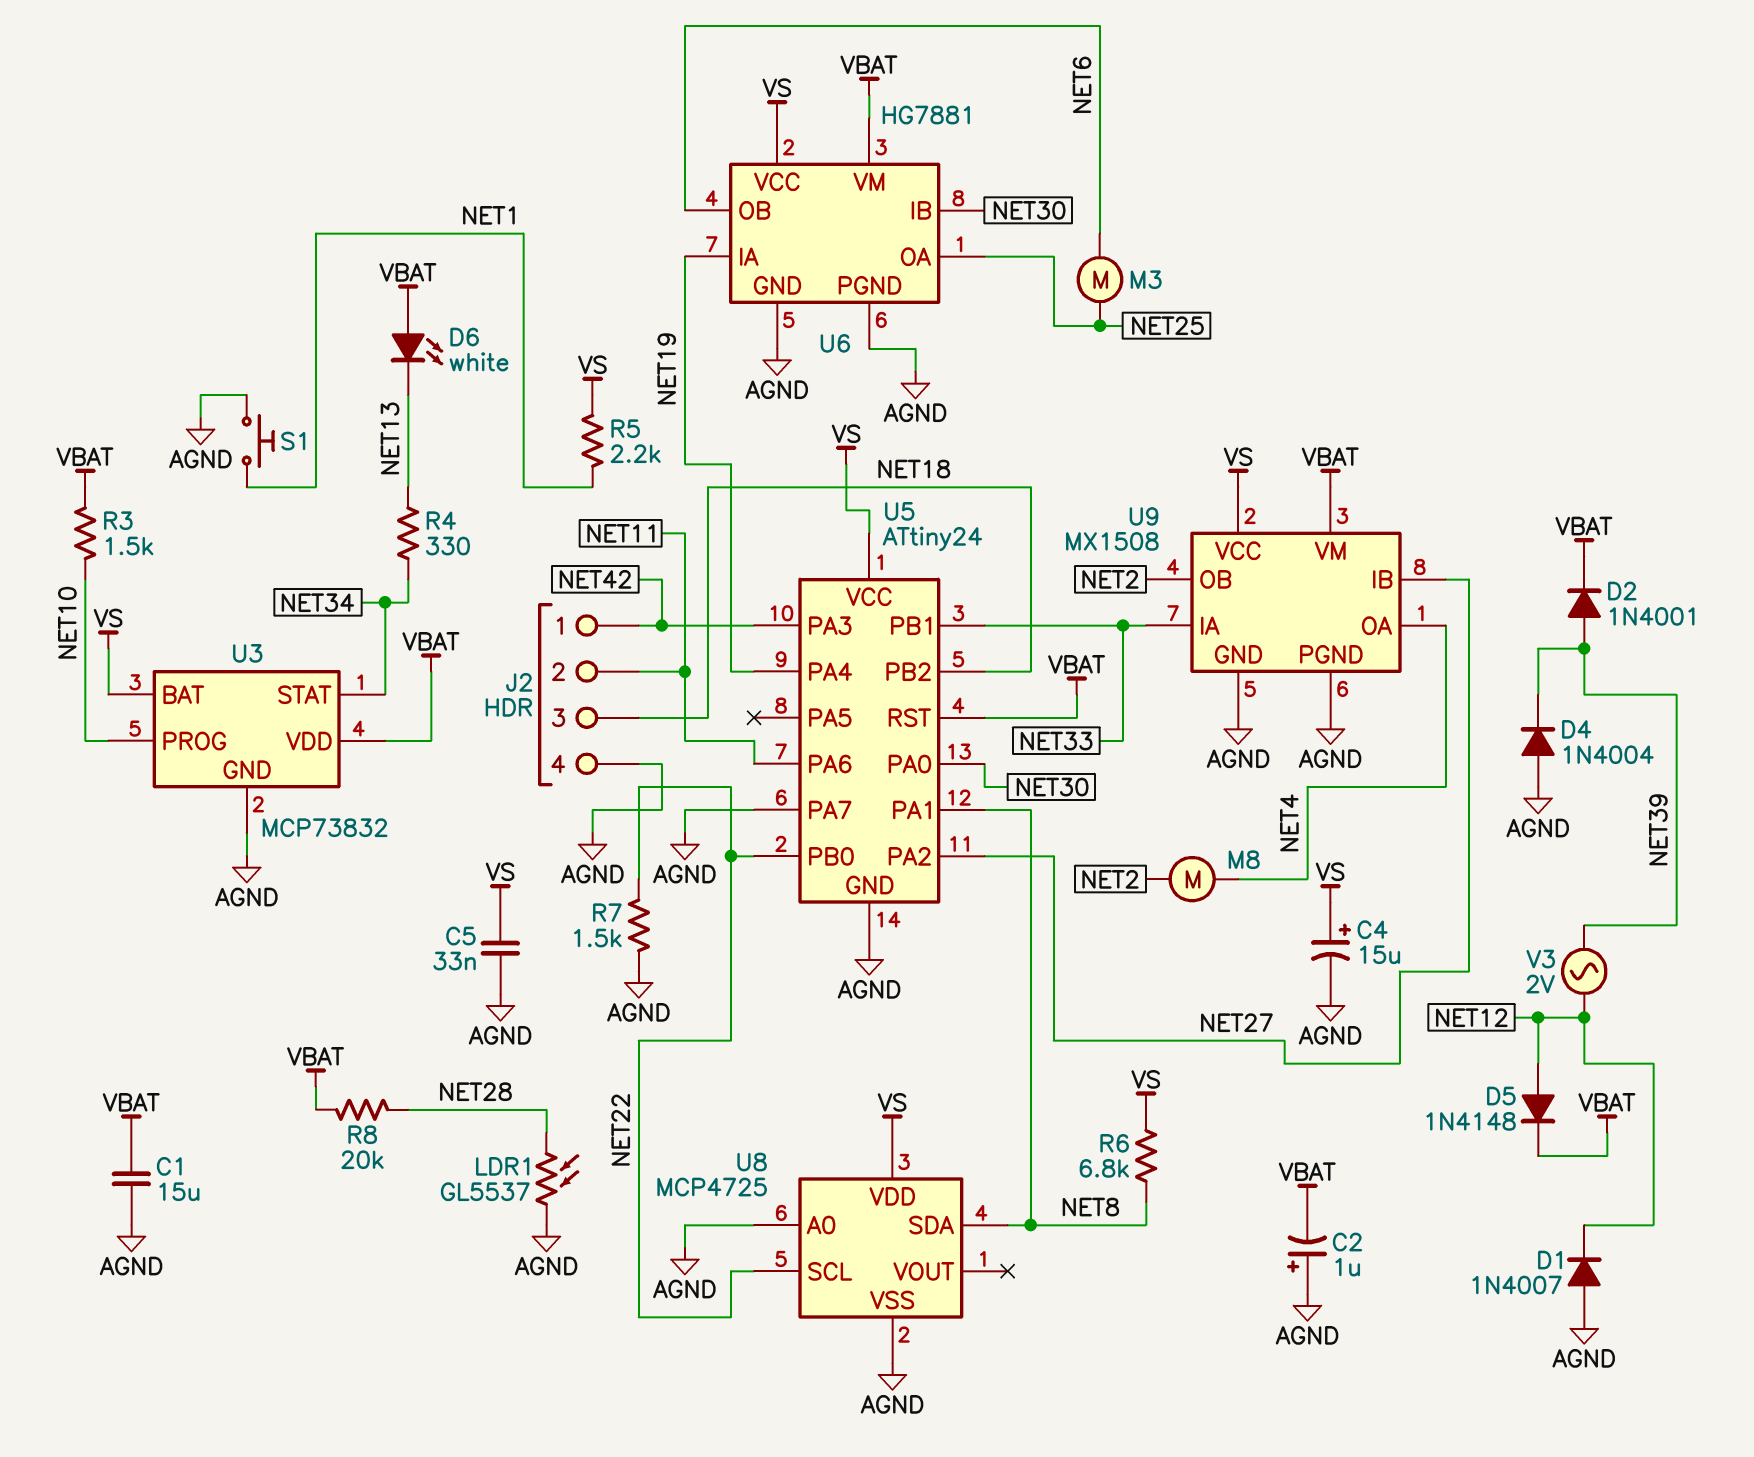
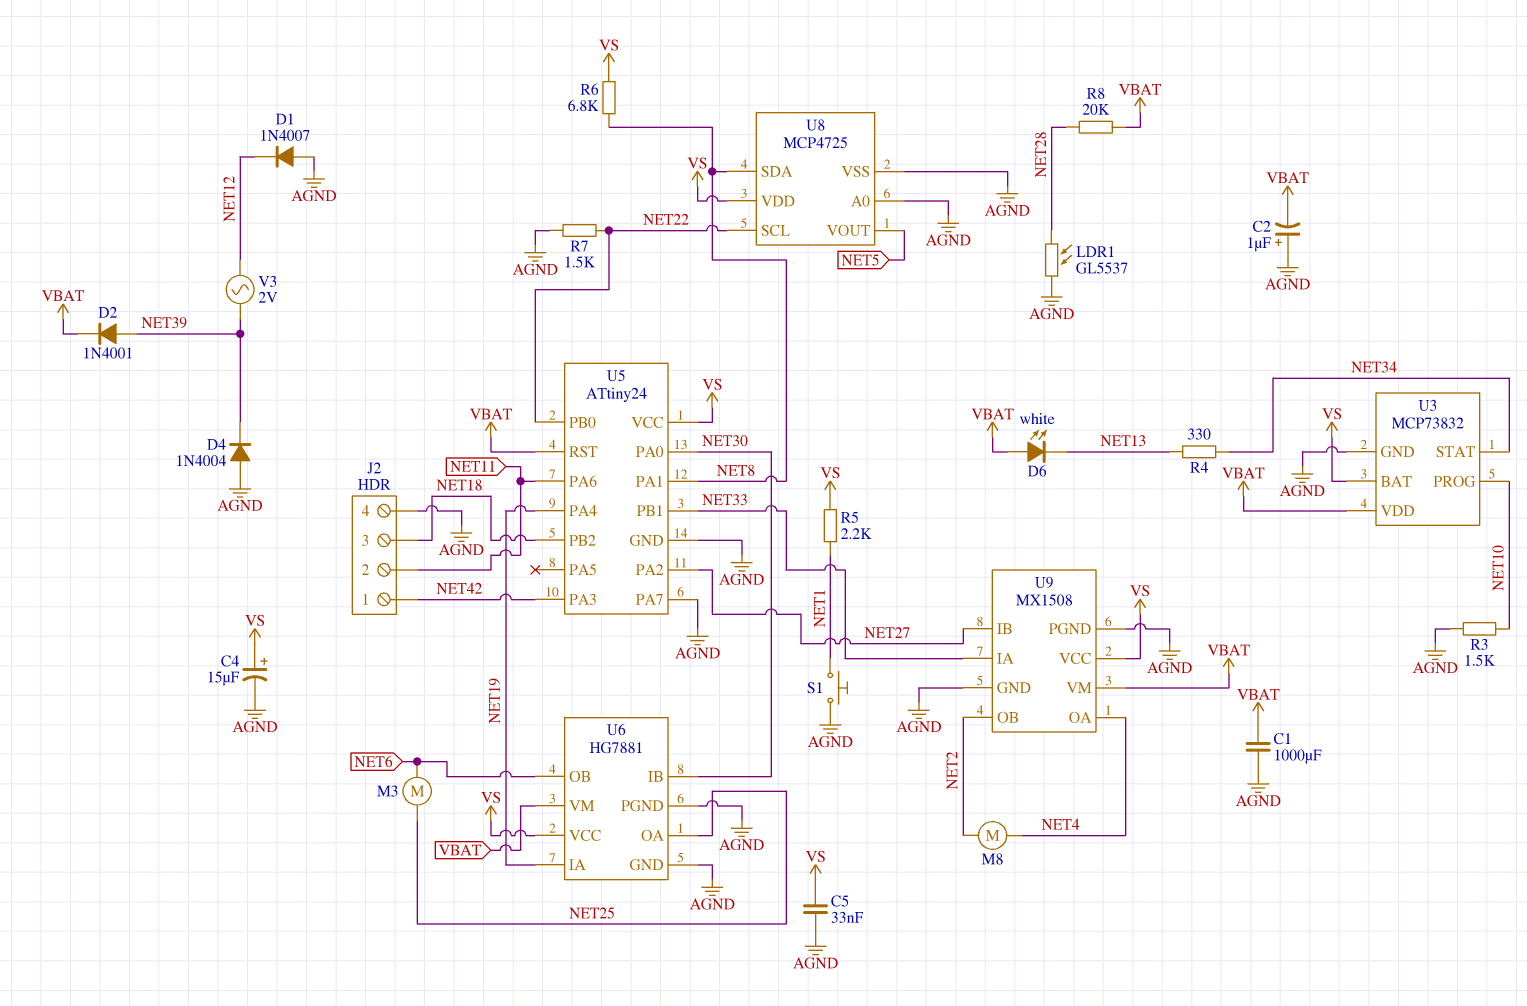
C1: 15uF (AGND, VBAT) -> 1000uF (AGND, VBAT)
D5: diode 1N4148 (A NET12, K VBAT) -> none
R3: 1.5k (NET10, VBAT) -> 1.5k (AGND, NET10)
U8 pin VOUT: none -> NET5

